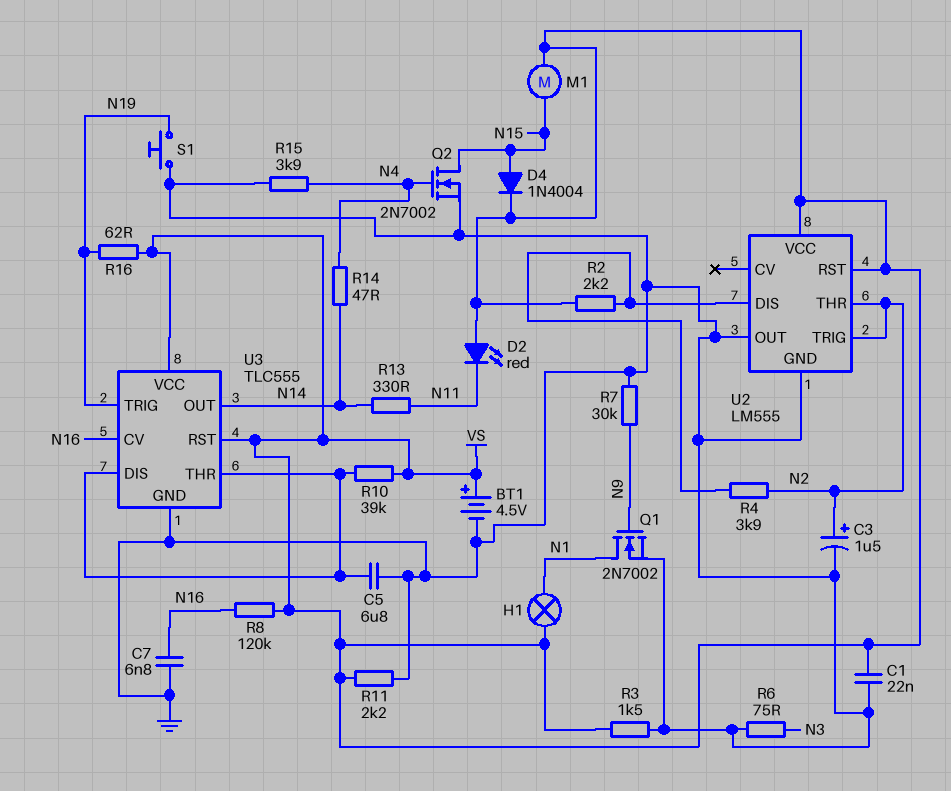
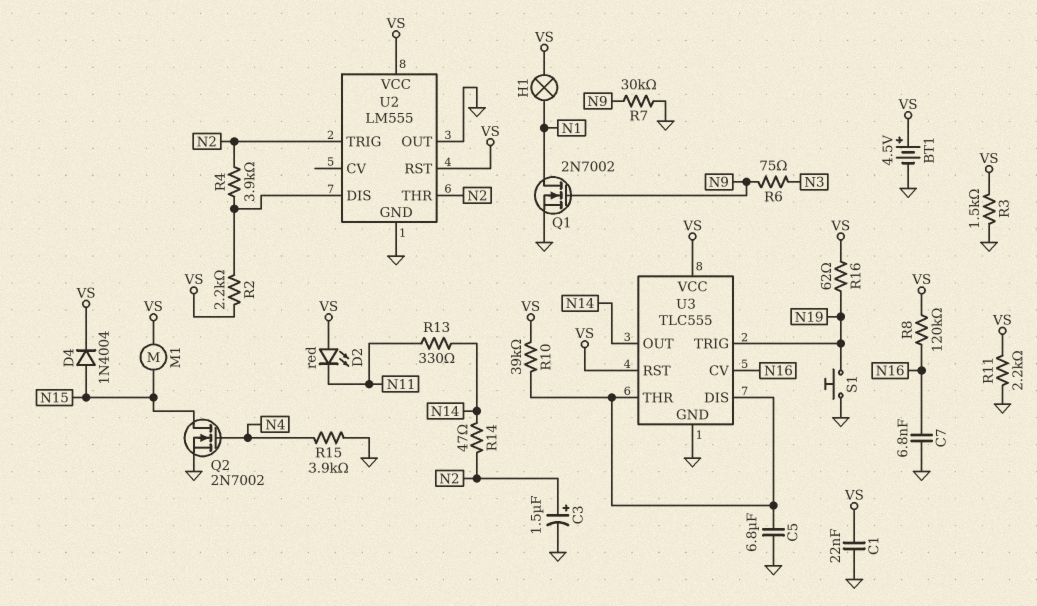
R6: 75 (GND, N3) -> 75 (N3, N9)
R14: 47 (N4, N14) -> 47 (N2, N14)

